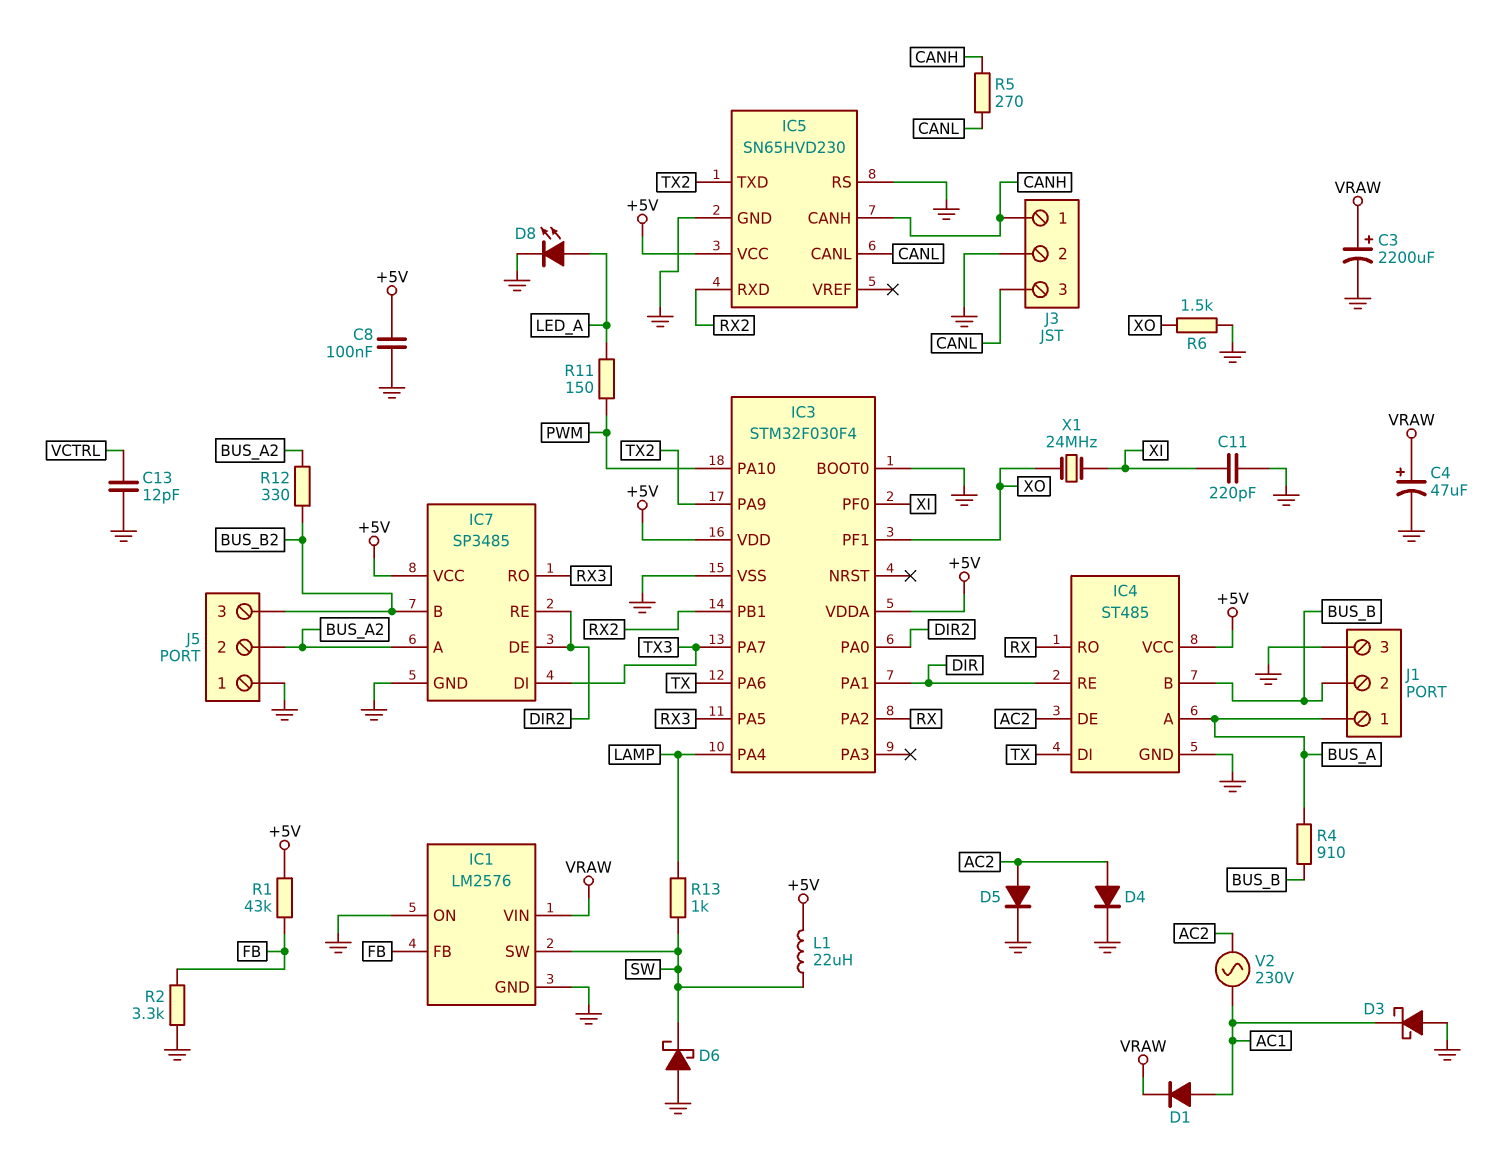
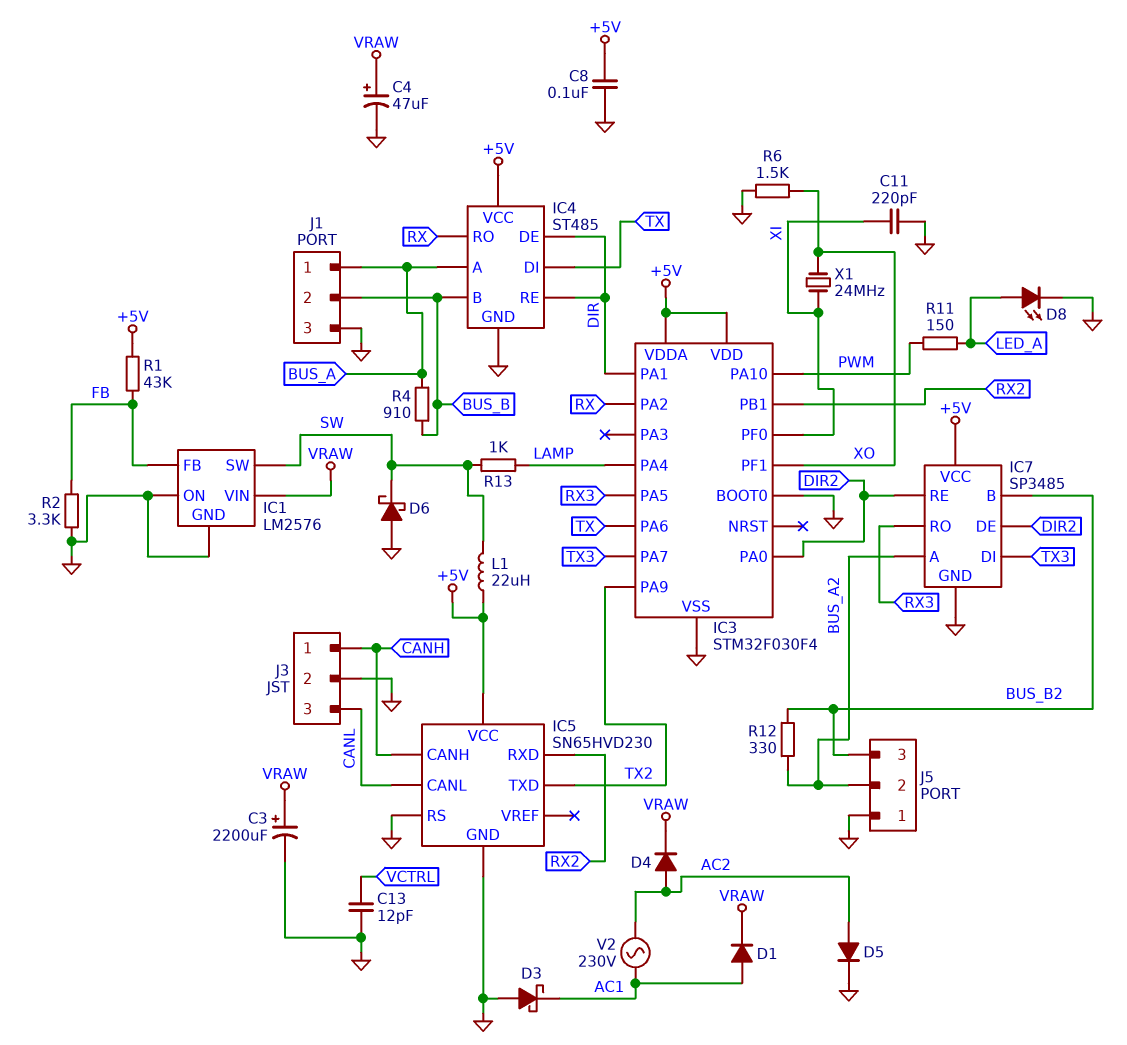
D4: diode (A AC2, K GND) -> diode (A AC2, K VRAW)
IC4 pin DE: AC2 -> DIR
R5: 270 (CANH, CANL) -> none

